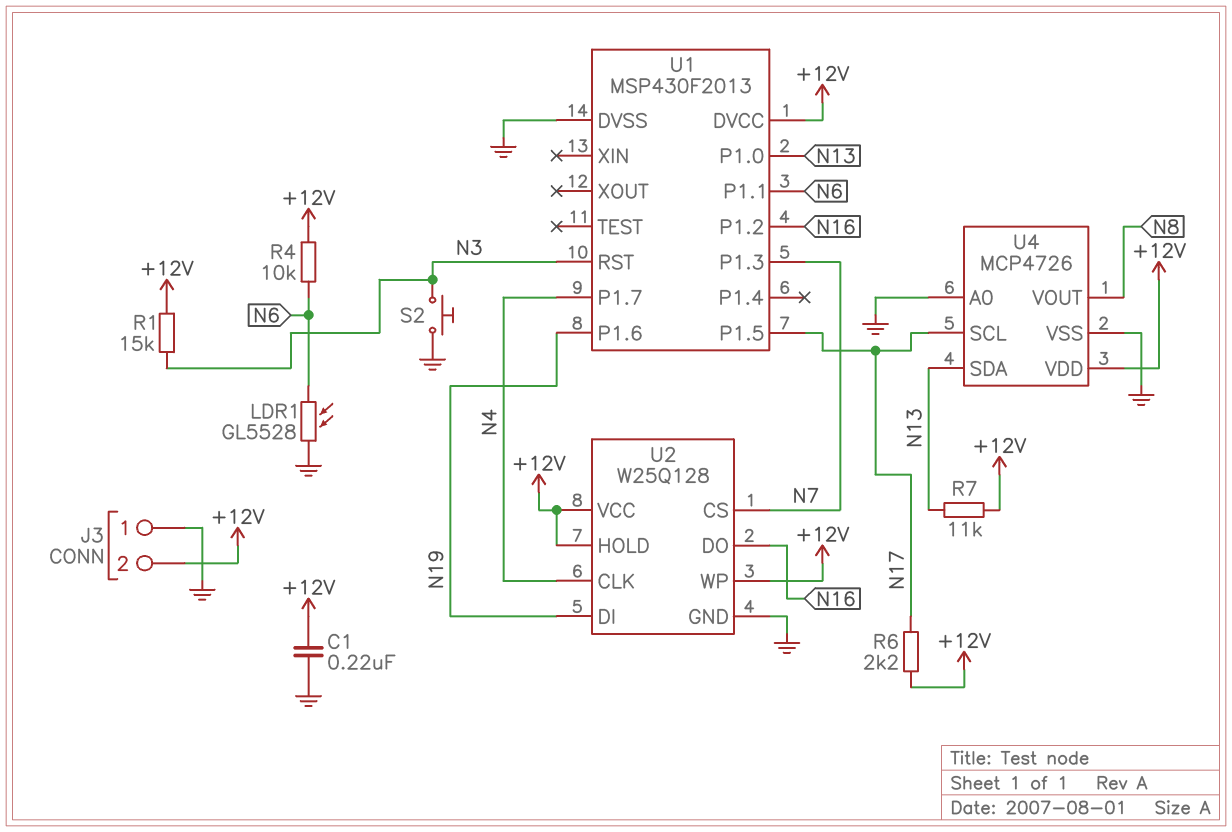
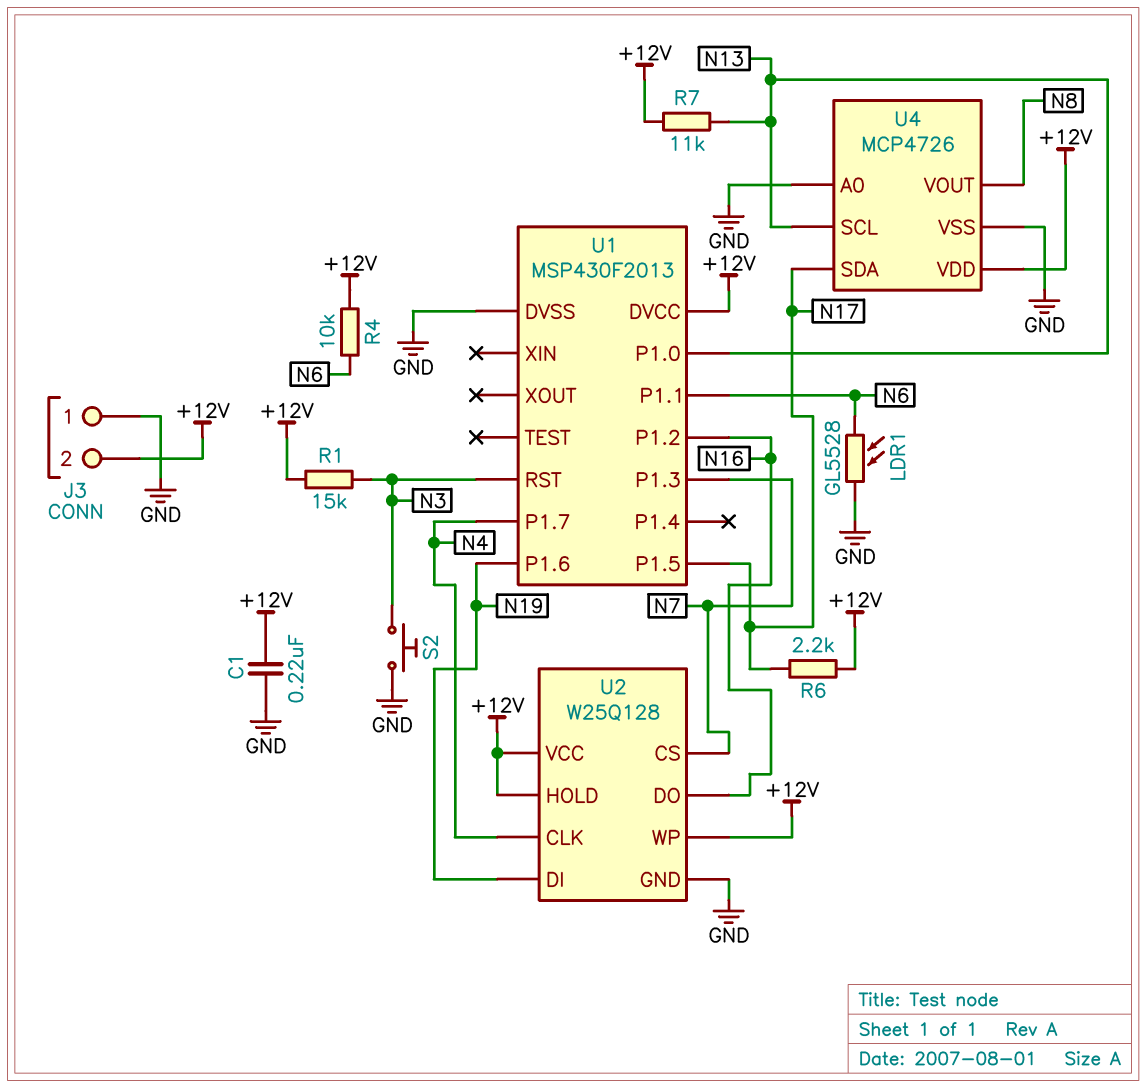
U4 pin SCL: N17 -> N13
U4 pin SDA: N13 -> N17

